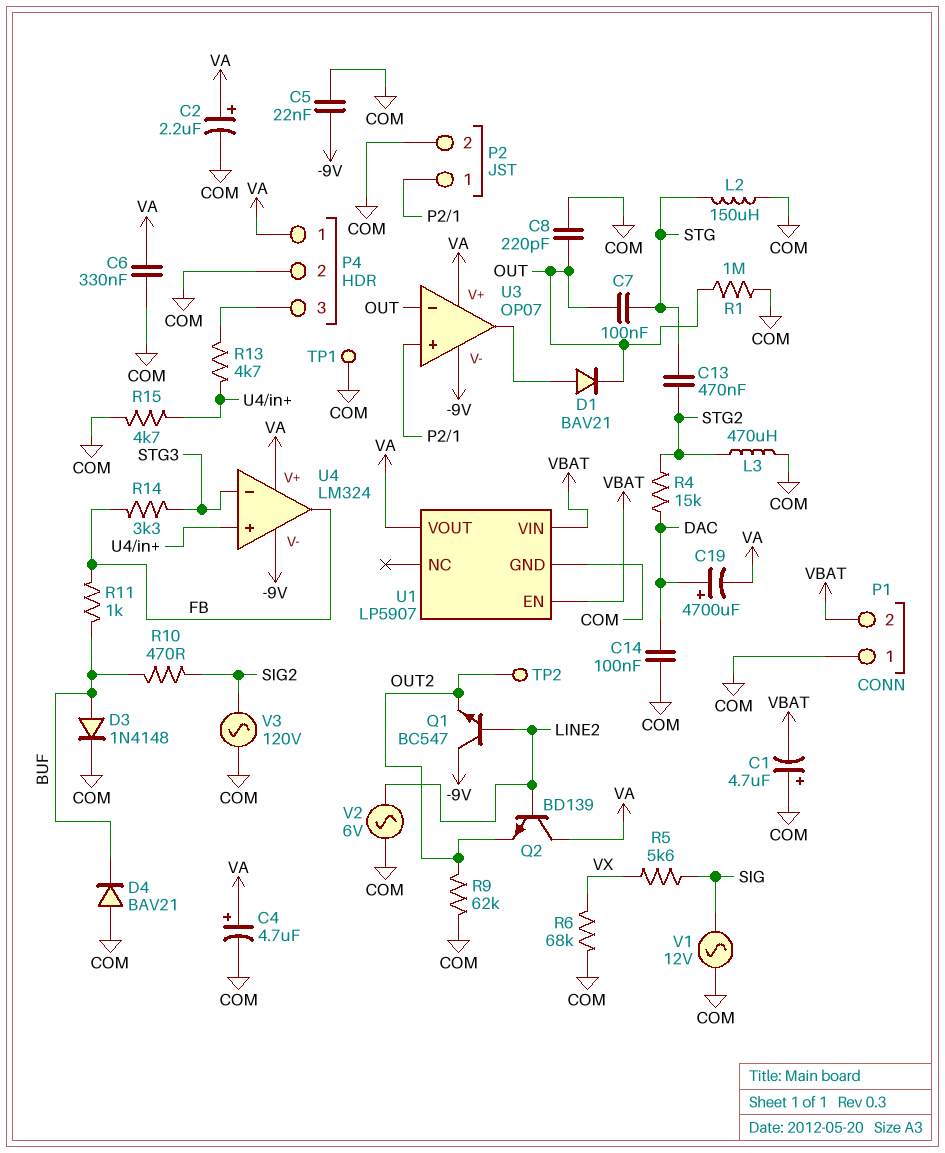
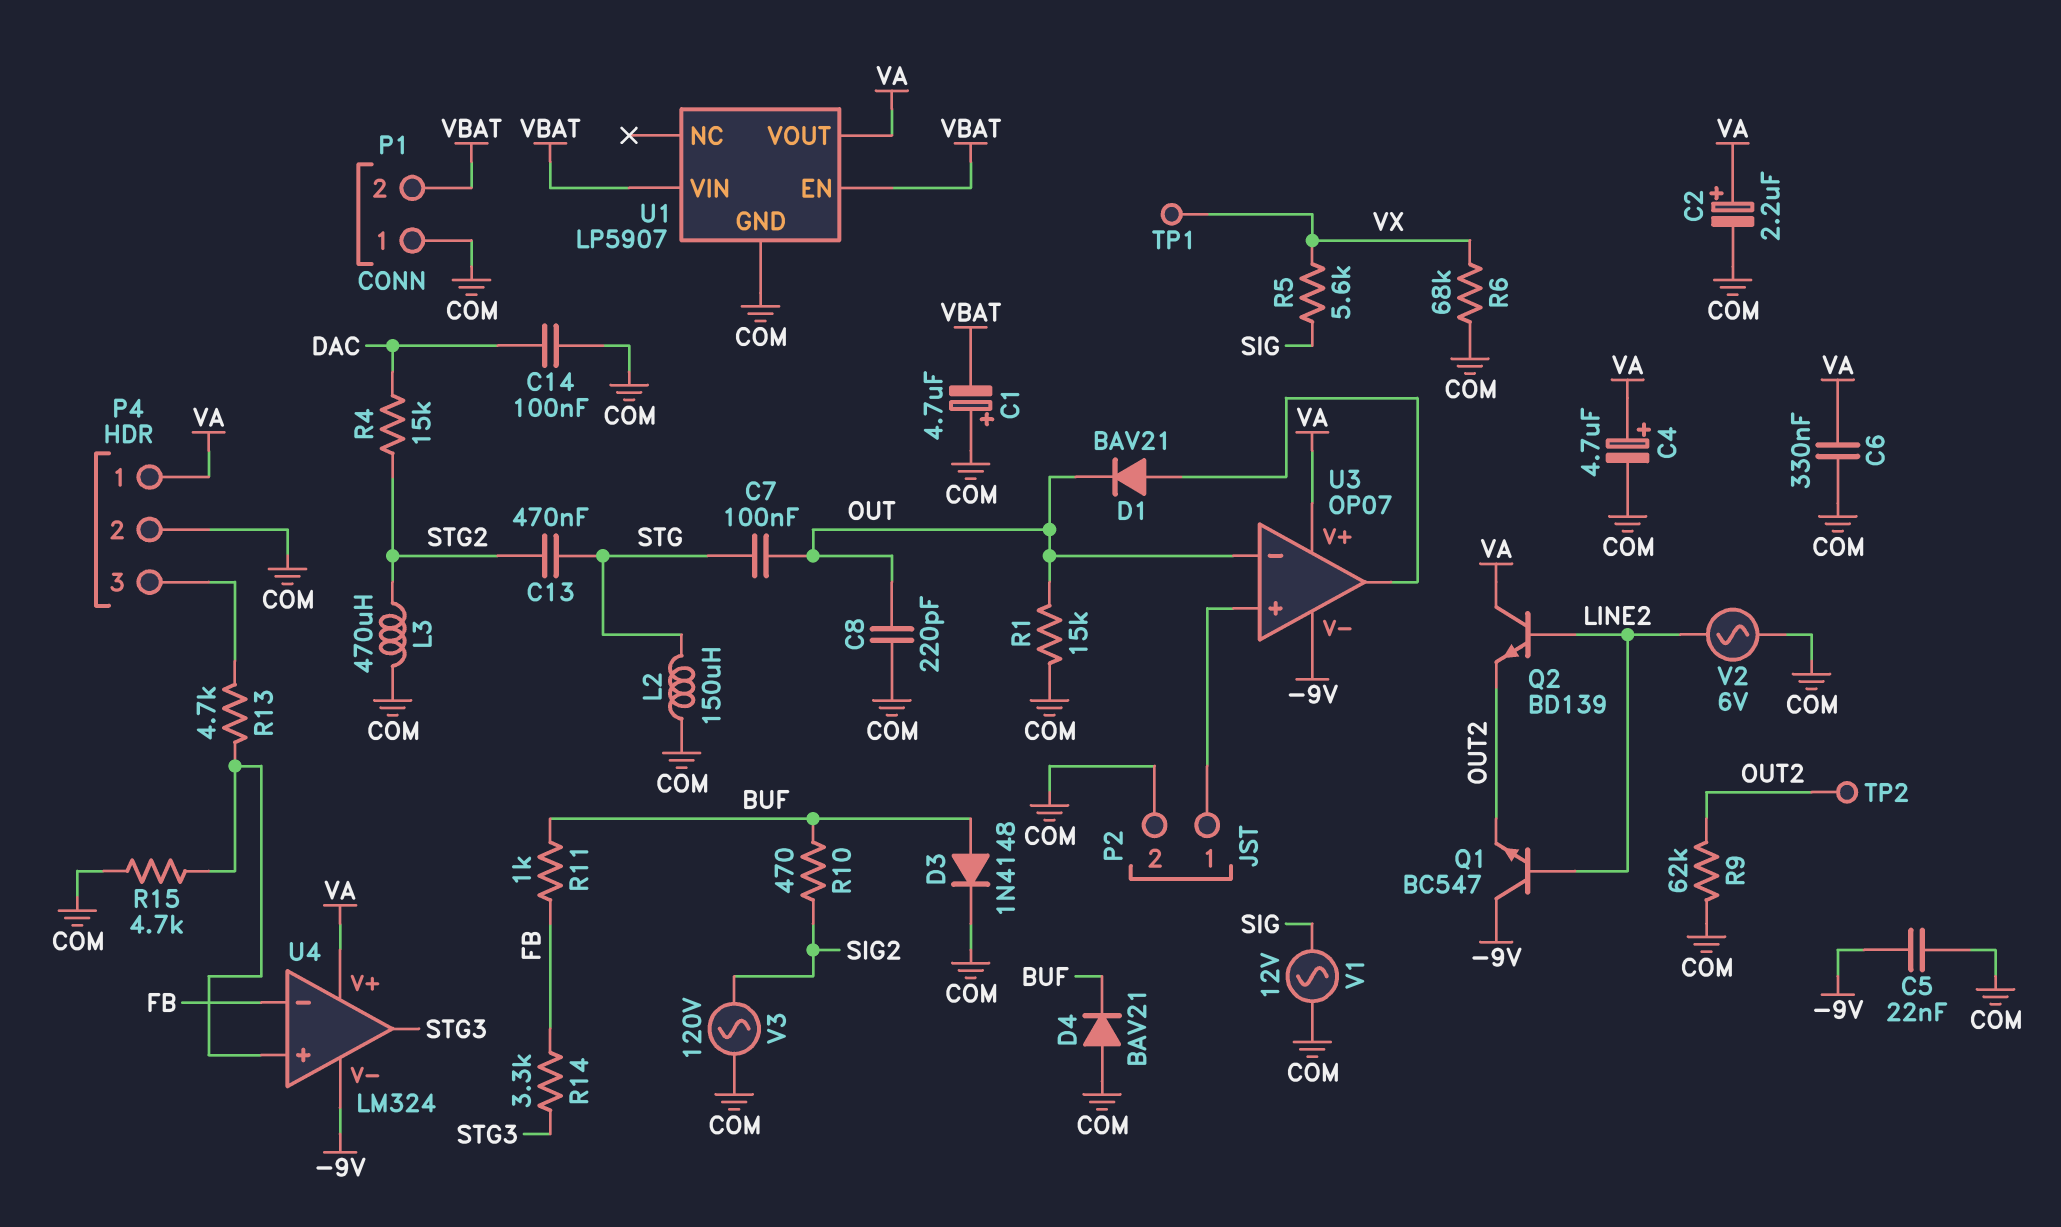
C19: 4700uF (plus DAC, minus VA) -> none
R1: 1M (COM, OUT) -> 15k (COM, OUT)
TP1: test point (COM) -> test point (VX)
U4 pin in-: STG3 -> FB
U4 pin out: FB -> STG3

